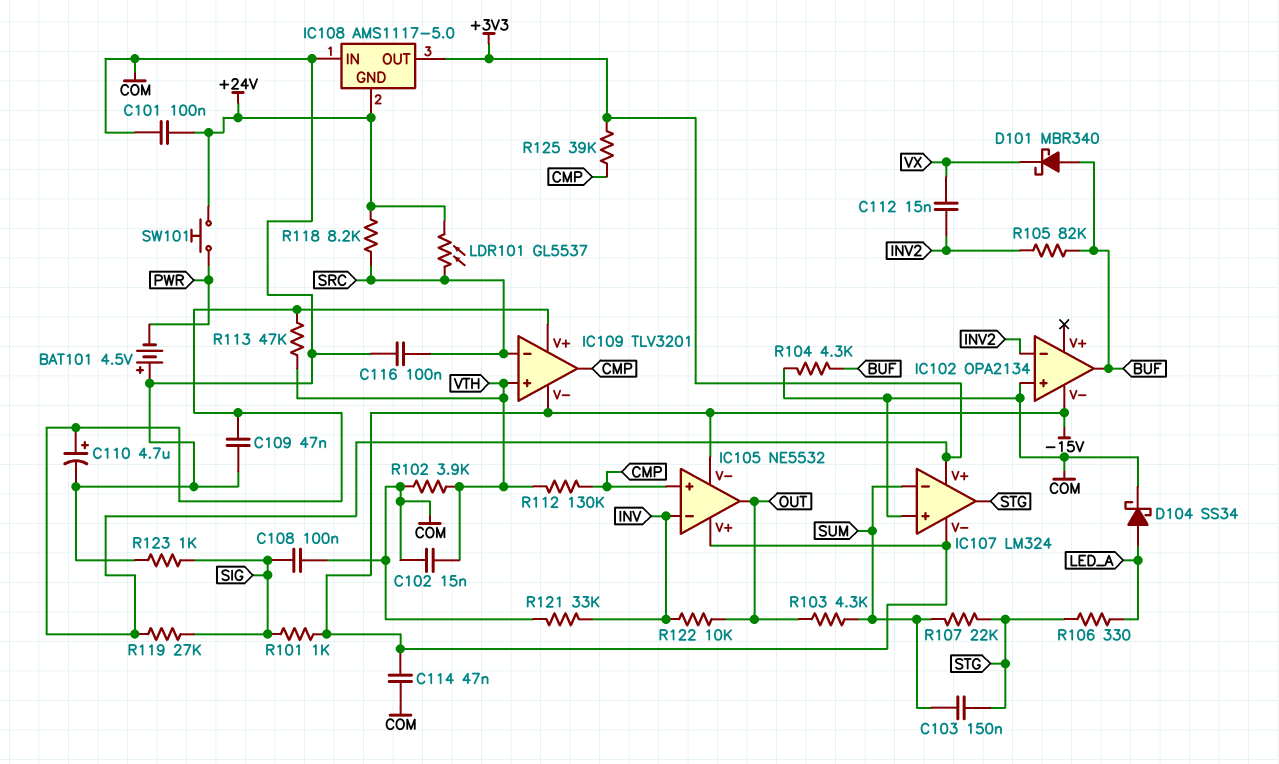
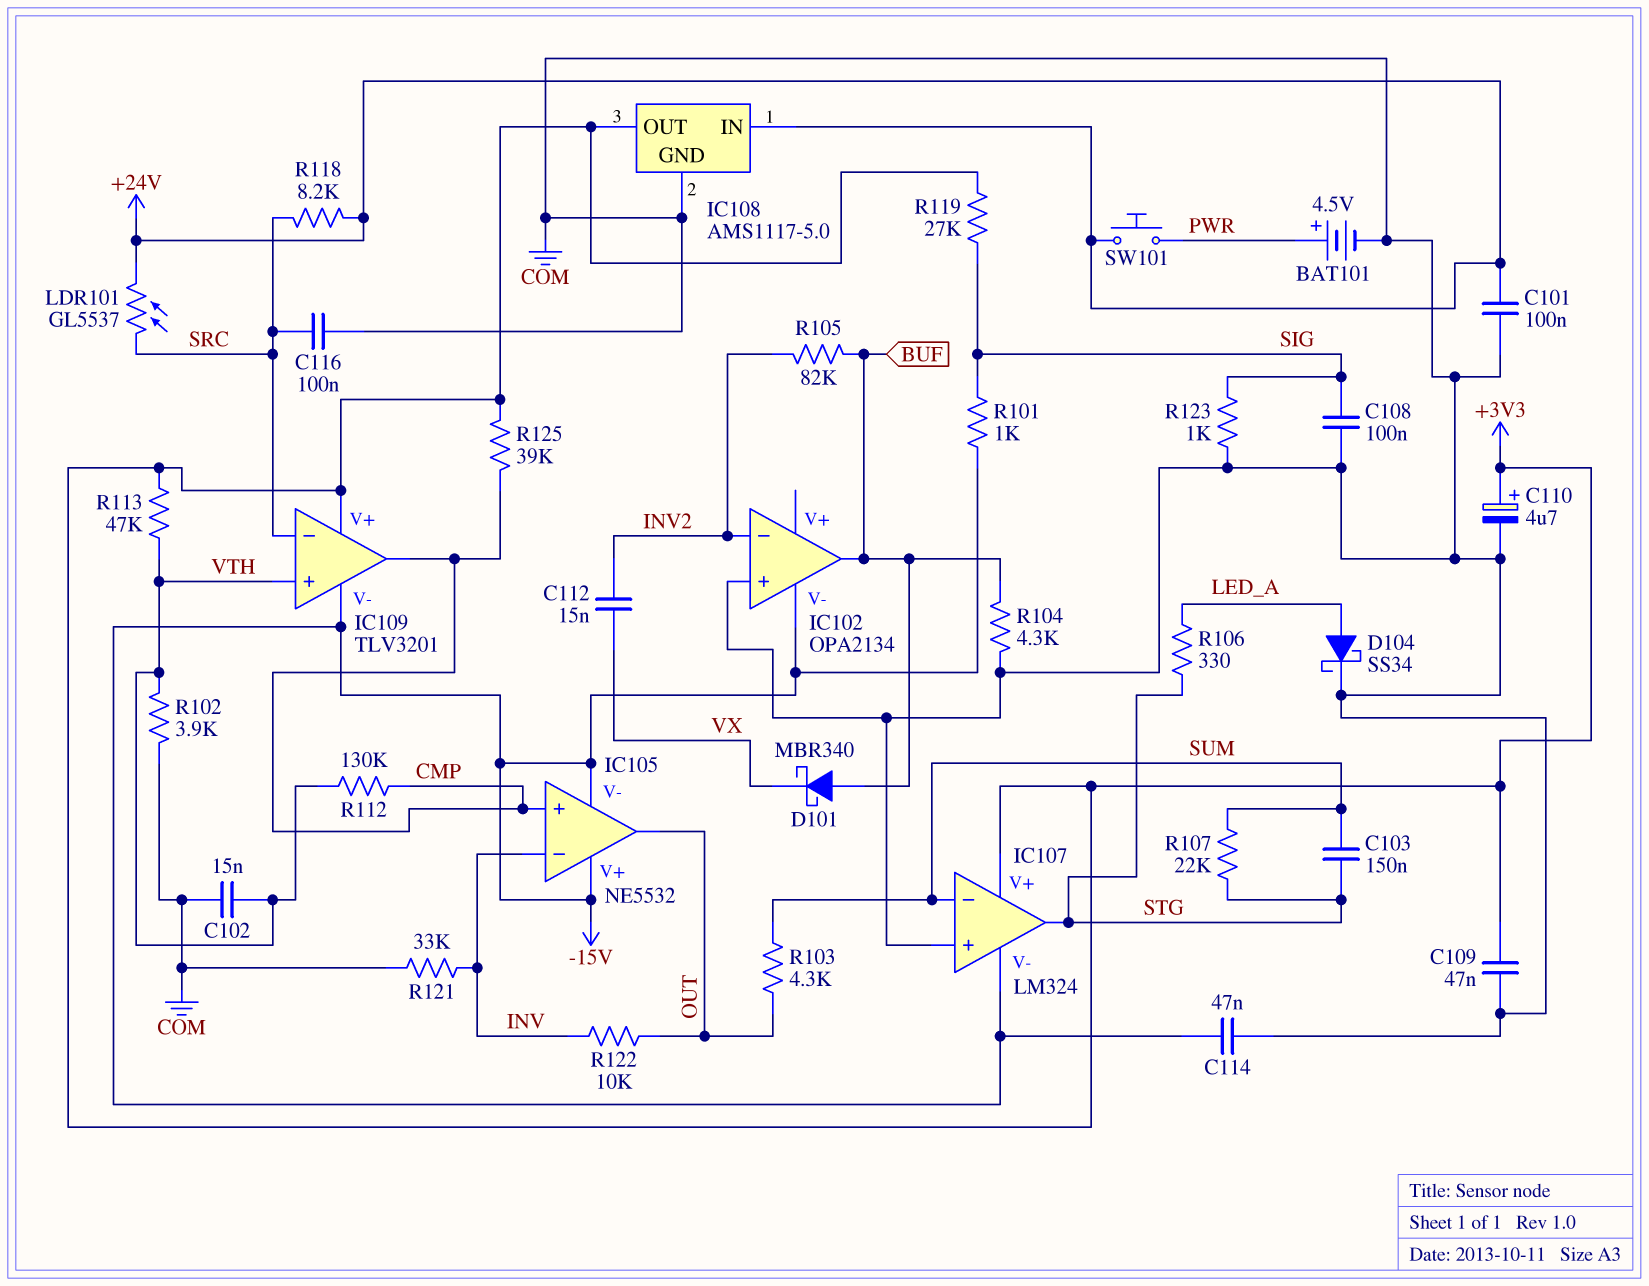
BAT101: 4.5V (plus COM, minus PWR) -> 4.5V (plus PWR, minus COM)
IC108 pin GND: +24V -> COM
IC108 pin IN: COM -> +24V

